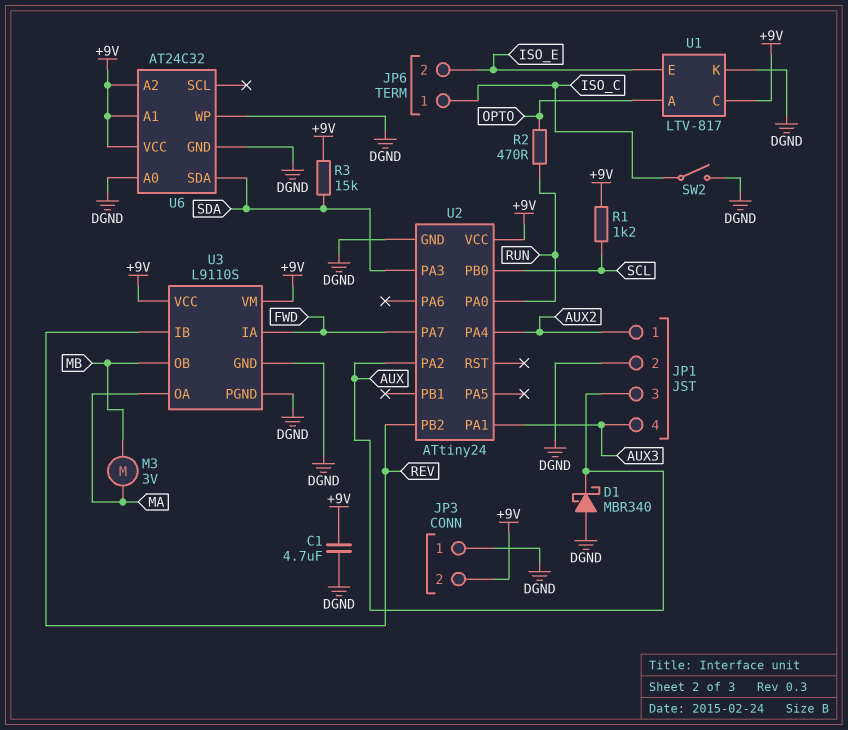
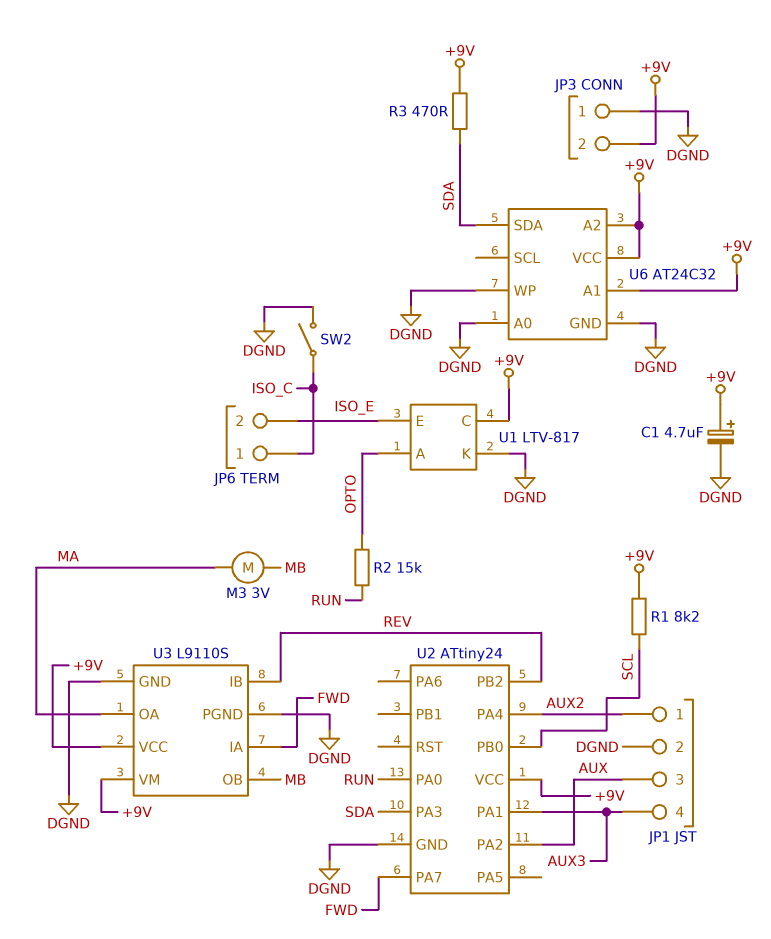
C1: 4.7uF (+9V, DGND) -> 4.7uF (plus +9V, minus DGND)
D1: schottky MBR340 (A DGND, K AUX) -> none
R1: 1.2k (+9V, SCL) -> 8.2k (+9V, SCL)
R2: 470 (OPTO, RUN) -> 15k (OPTO, RUN)
R3: 15k (+9V, SDA) -> 470 (+9V, SDA)

